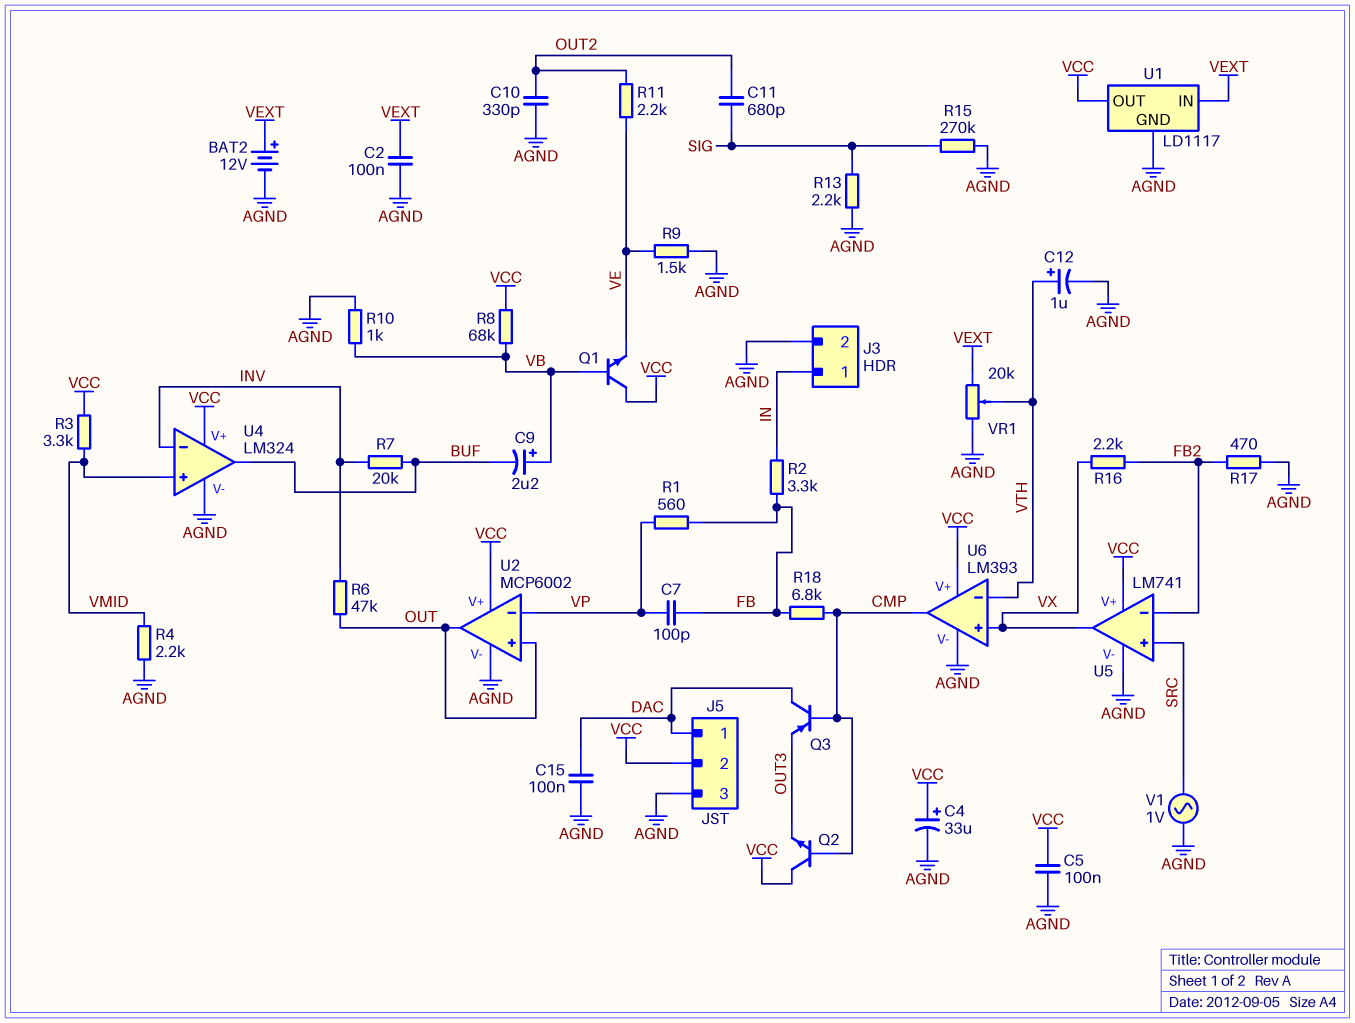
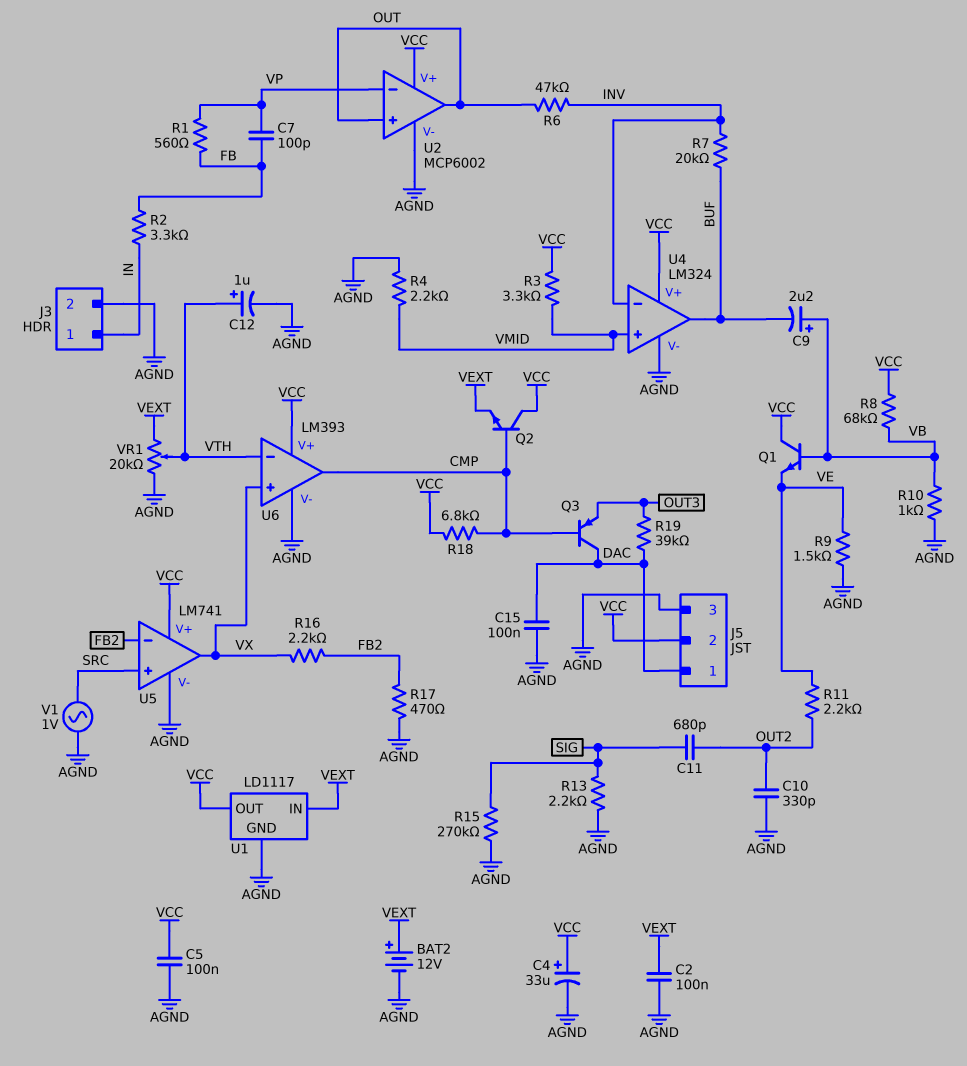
Q2: NPN (B CMP, C VCC, E OUT3) -> NPN (B CMP, C VCC, E VEXT)
R18: 6.8k (CMP, FB) -> 6.8k (CMP, VCC)
R19: none -> 39k (DAC, OUT3)

